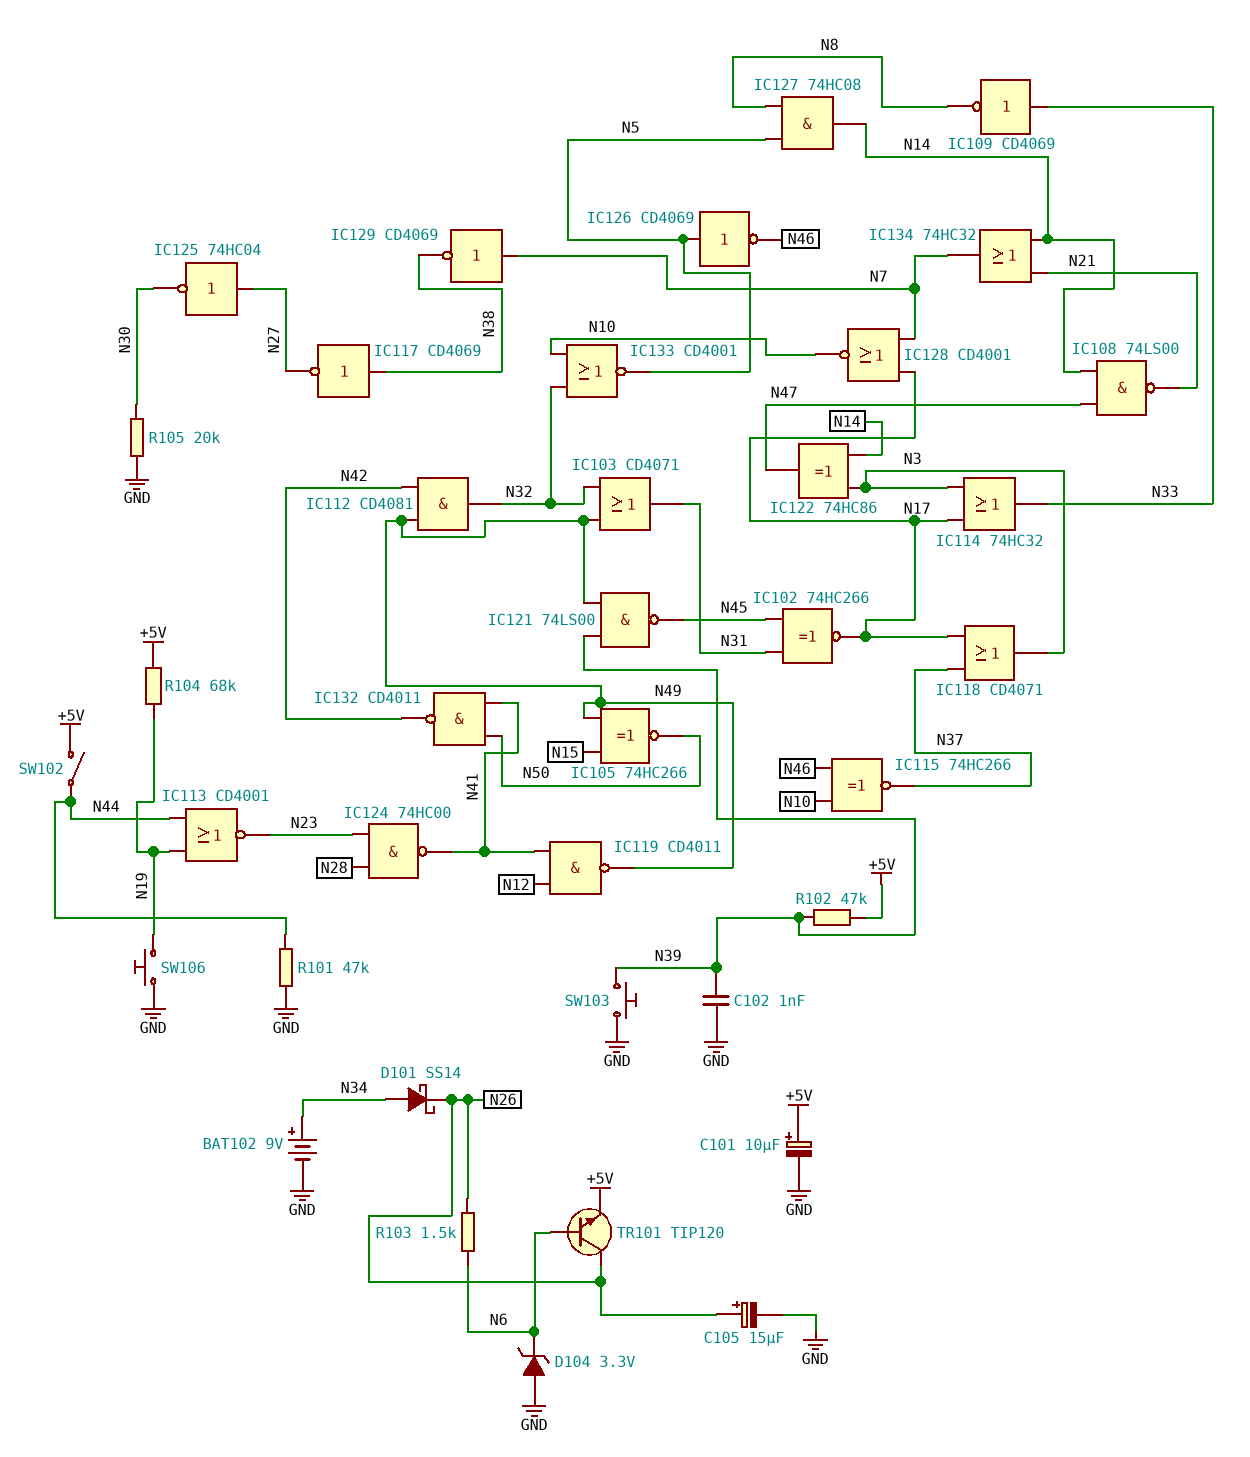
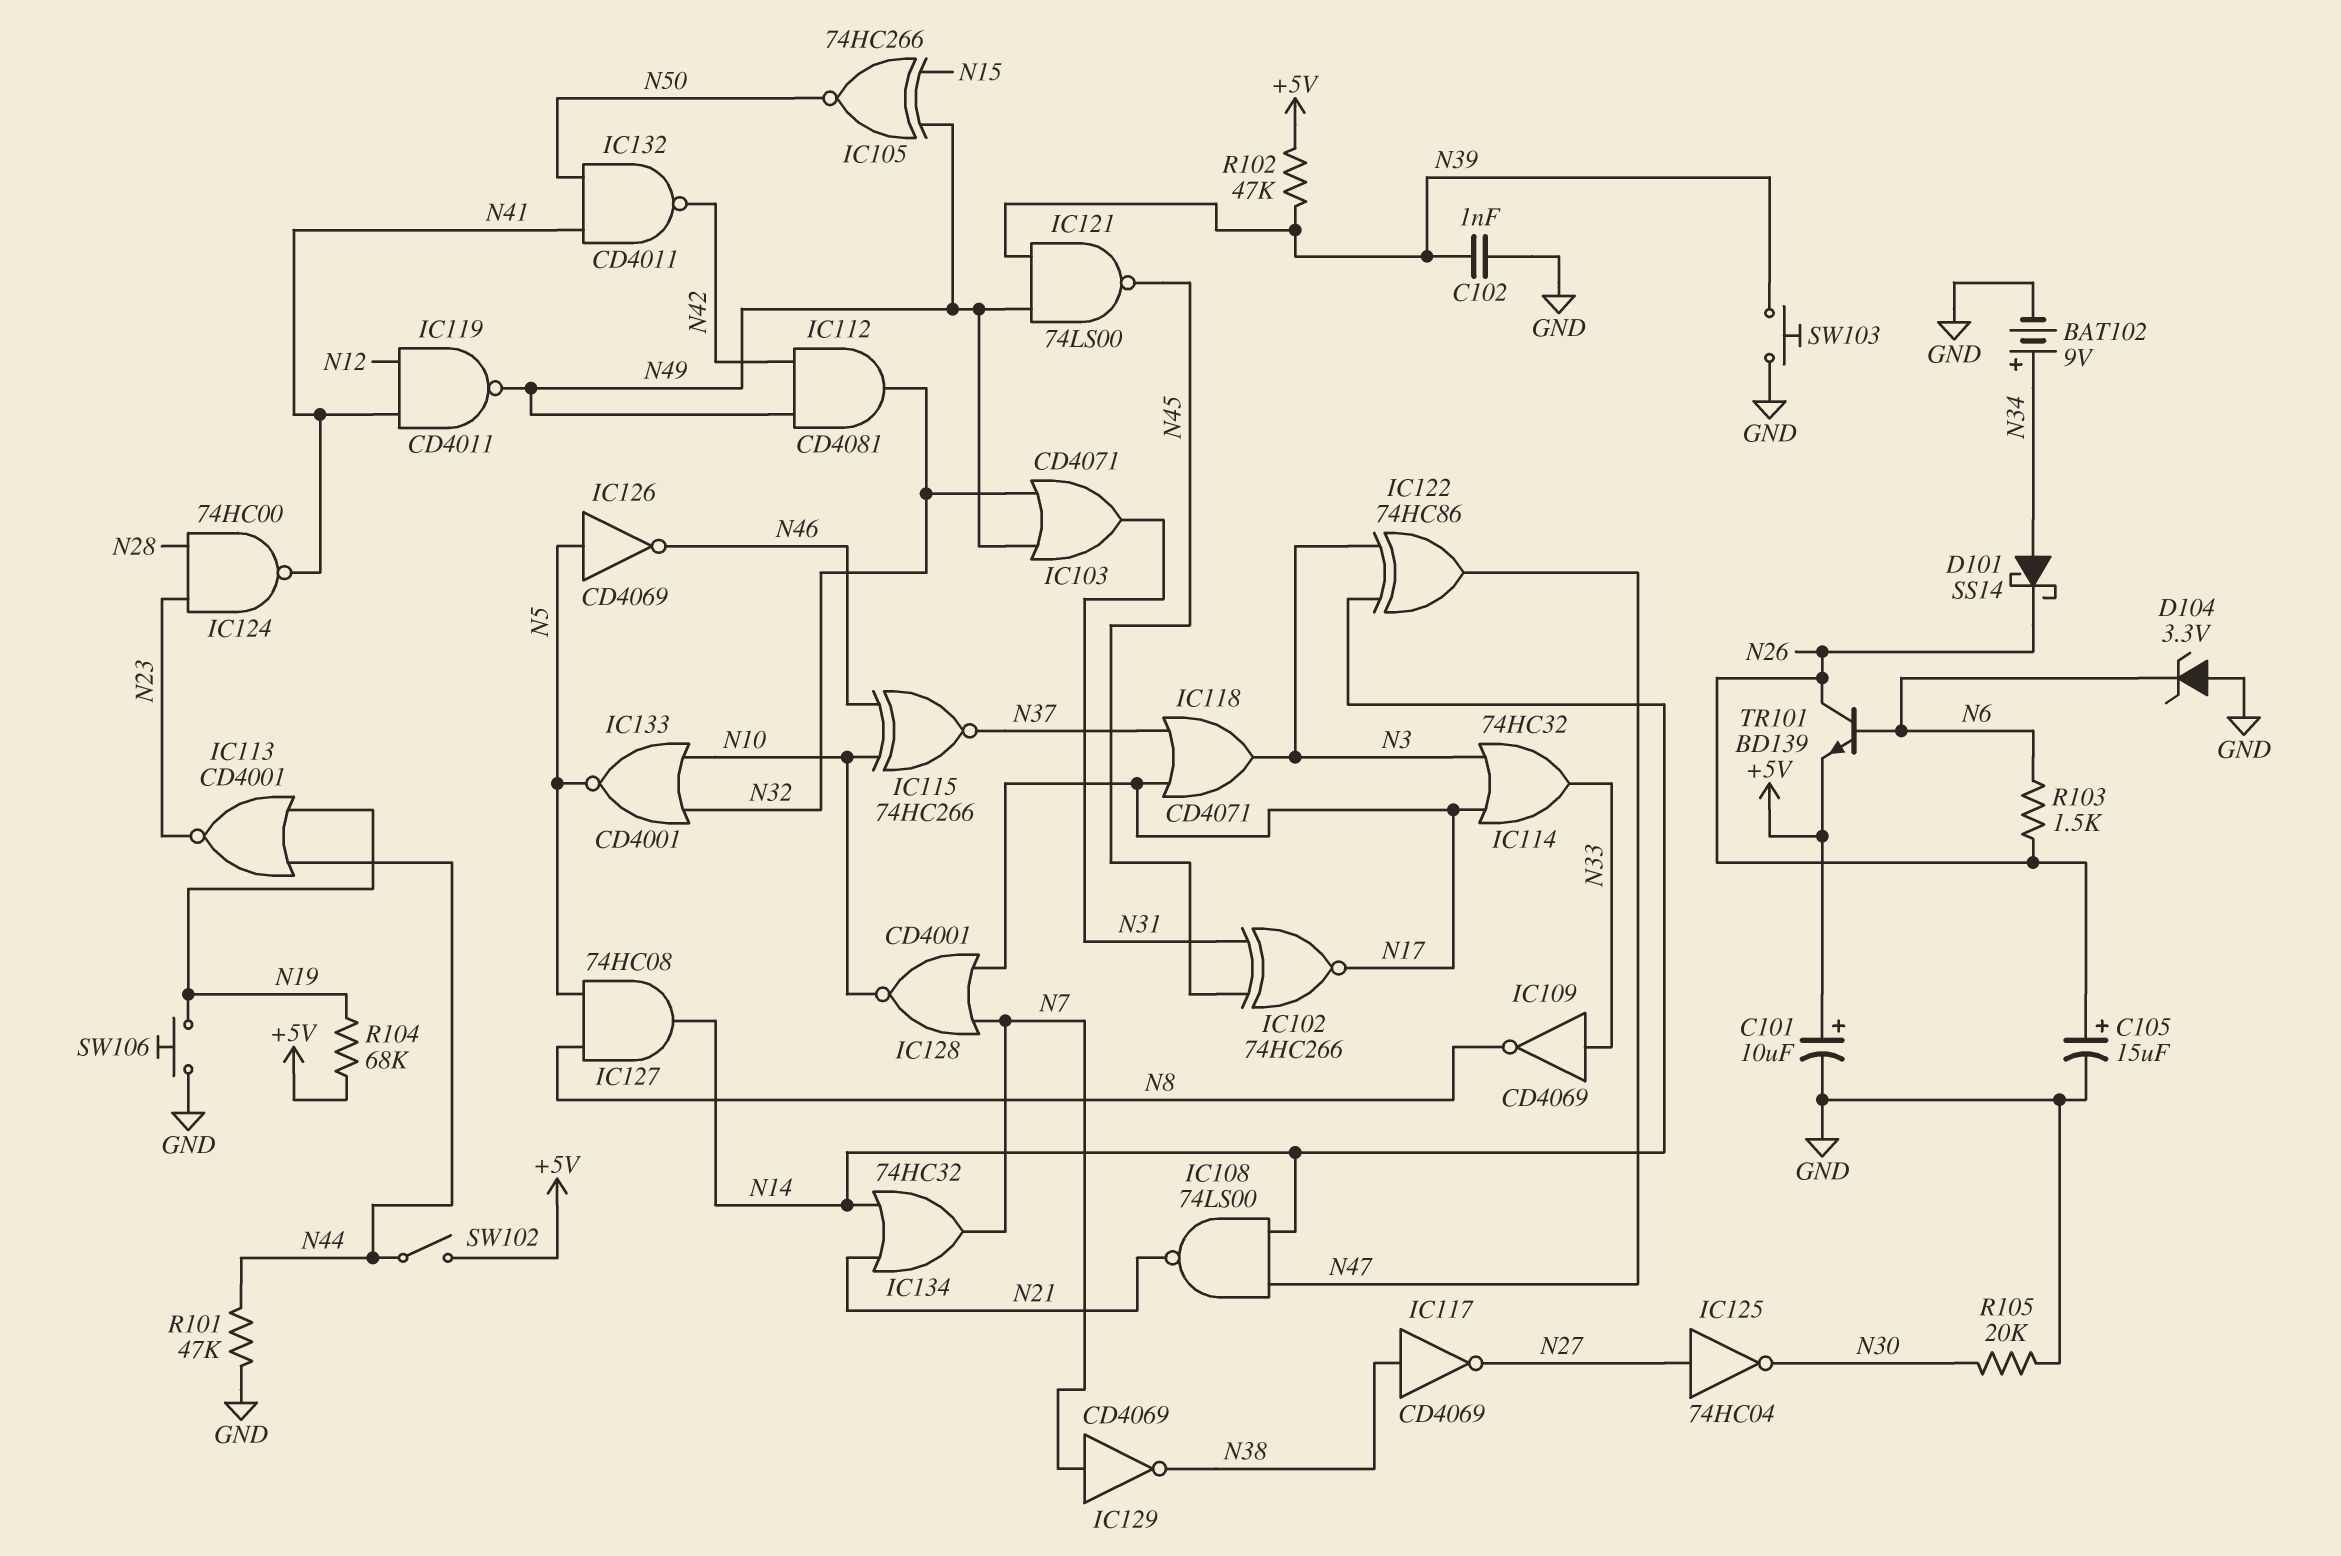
TR101: NPN TIP120 (B N6, C N26, E +5V) -> NPN BD139 (B N6, C N26, E +5V)

